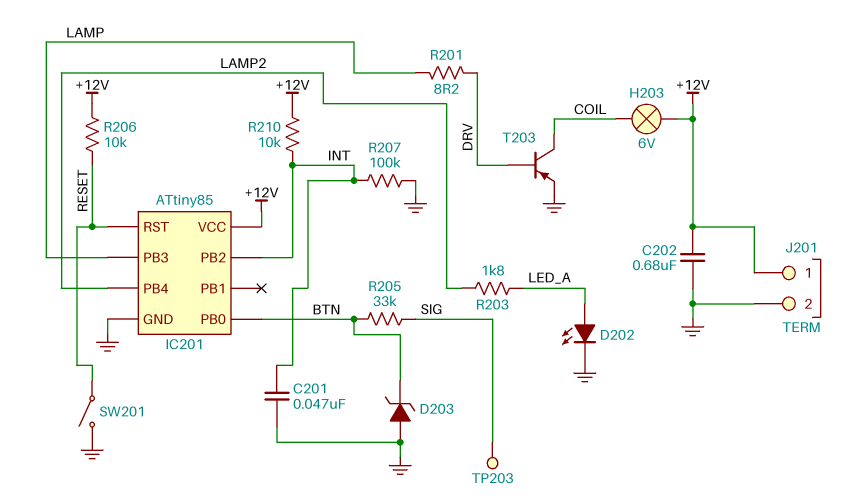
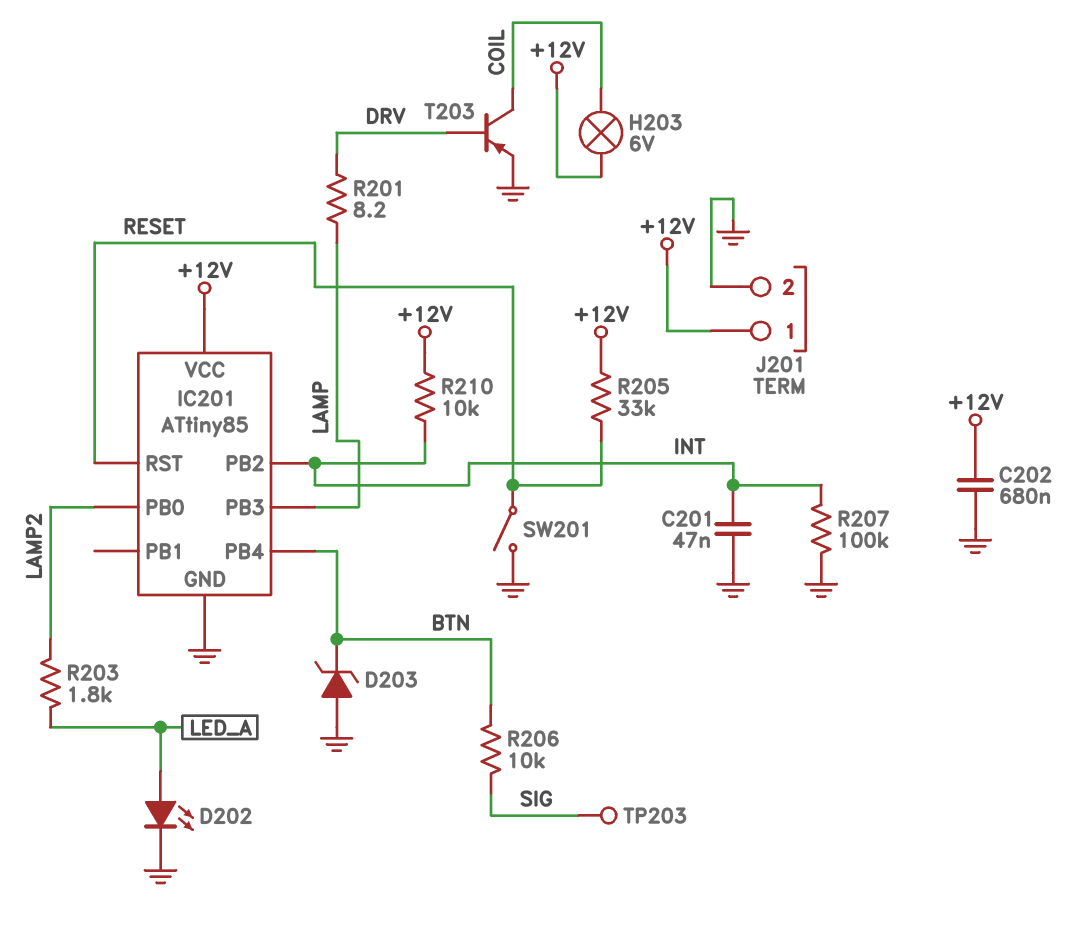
IC201 pin PB0: BTN -> LAMP2
IC201 pin PB4: LAMP2 -> BTN
R205: 33k (BTN, SIG) -> 33k (+12V, RESET)
R206: 10k (+12V, RESET) -> 10k (BTN, SIG)

